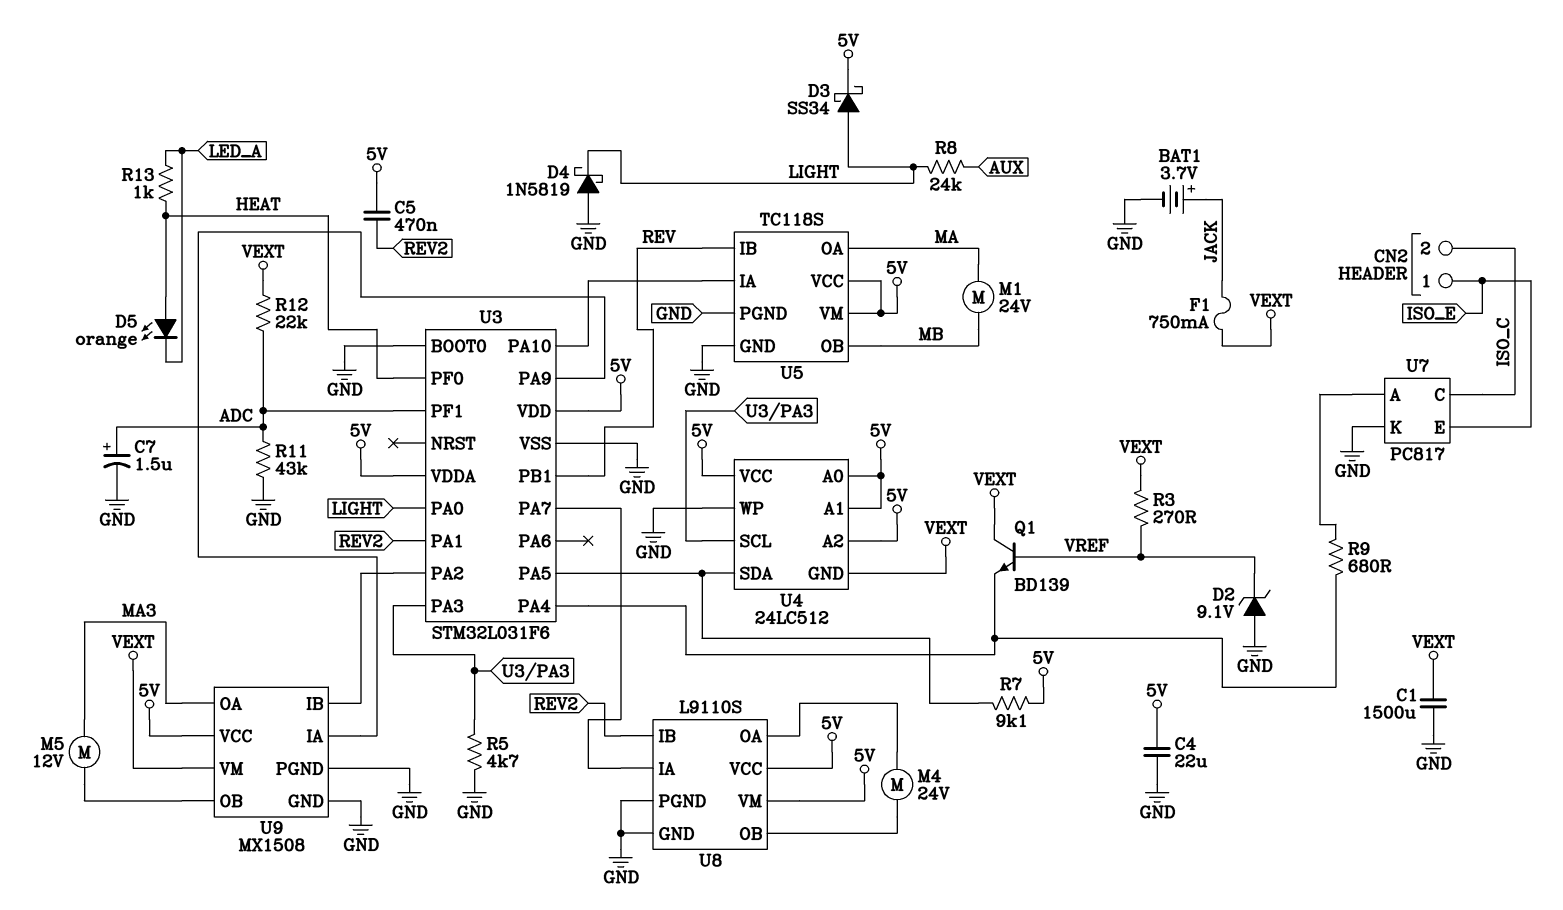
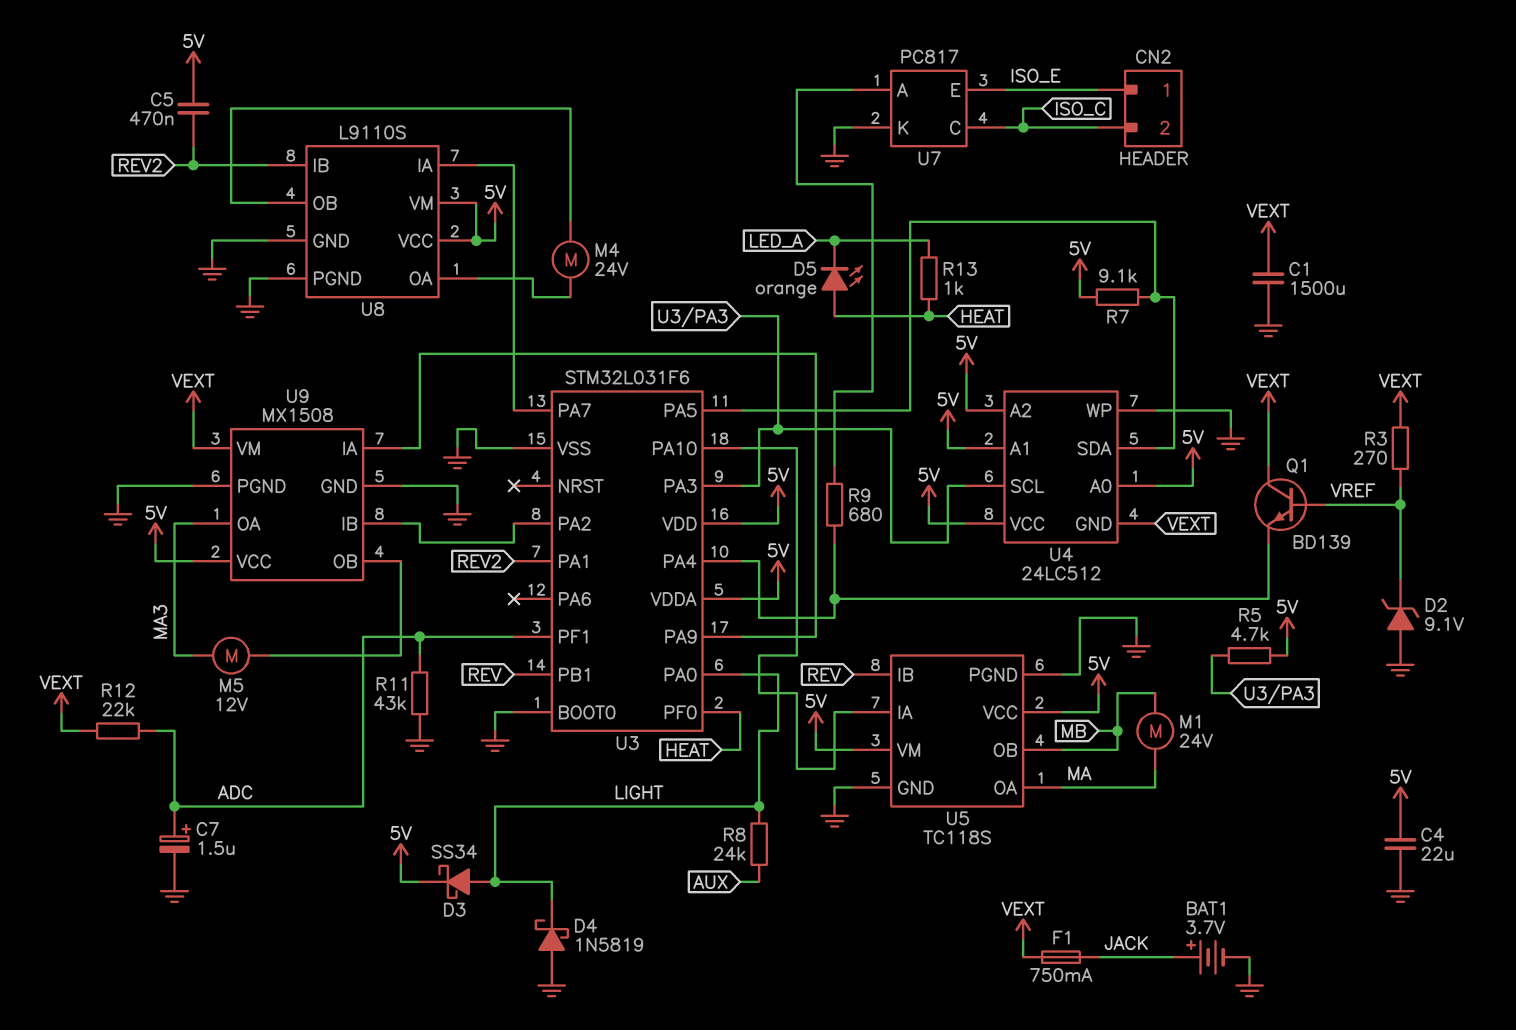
R5: 4.7k (GND, U3/PA3) -> 4.7k (5V, U3/PA3)

